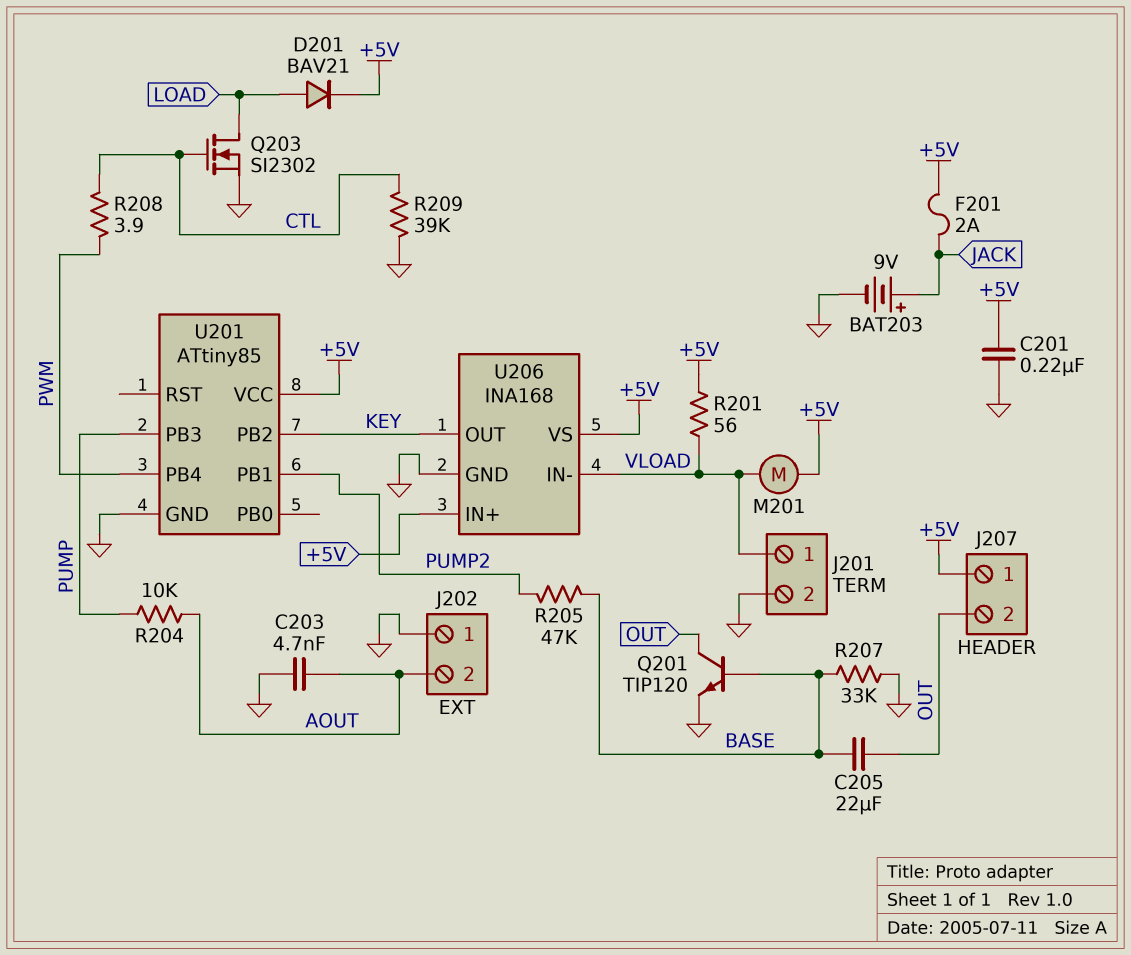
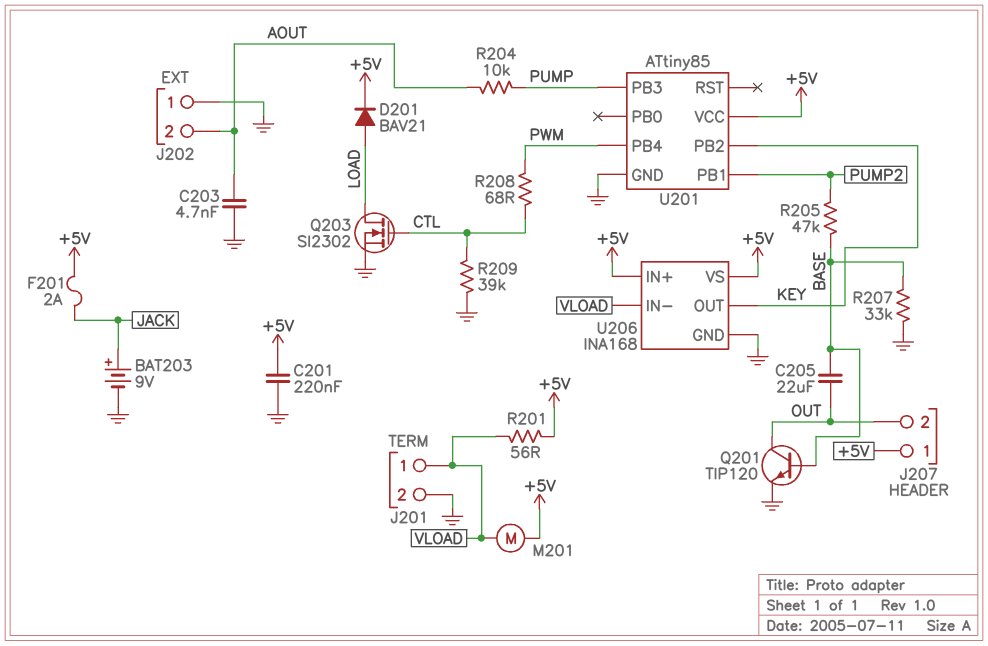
R208: 3.9 (CTL, PWM) -> 68 (CTL, PWM)

